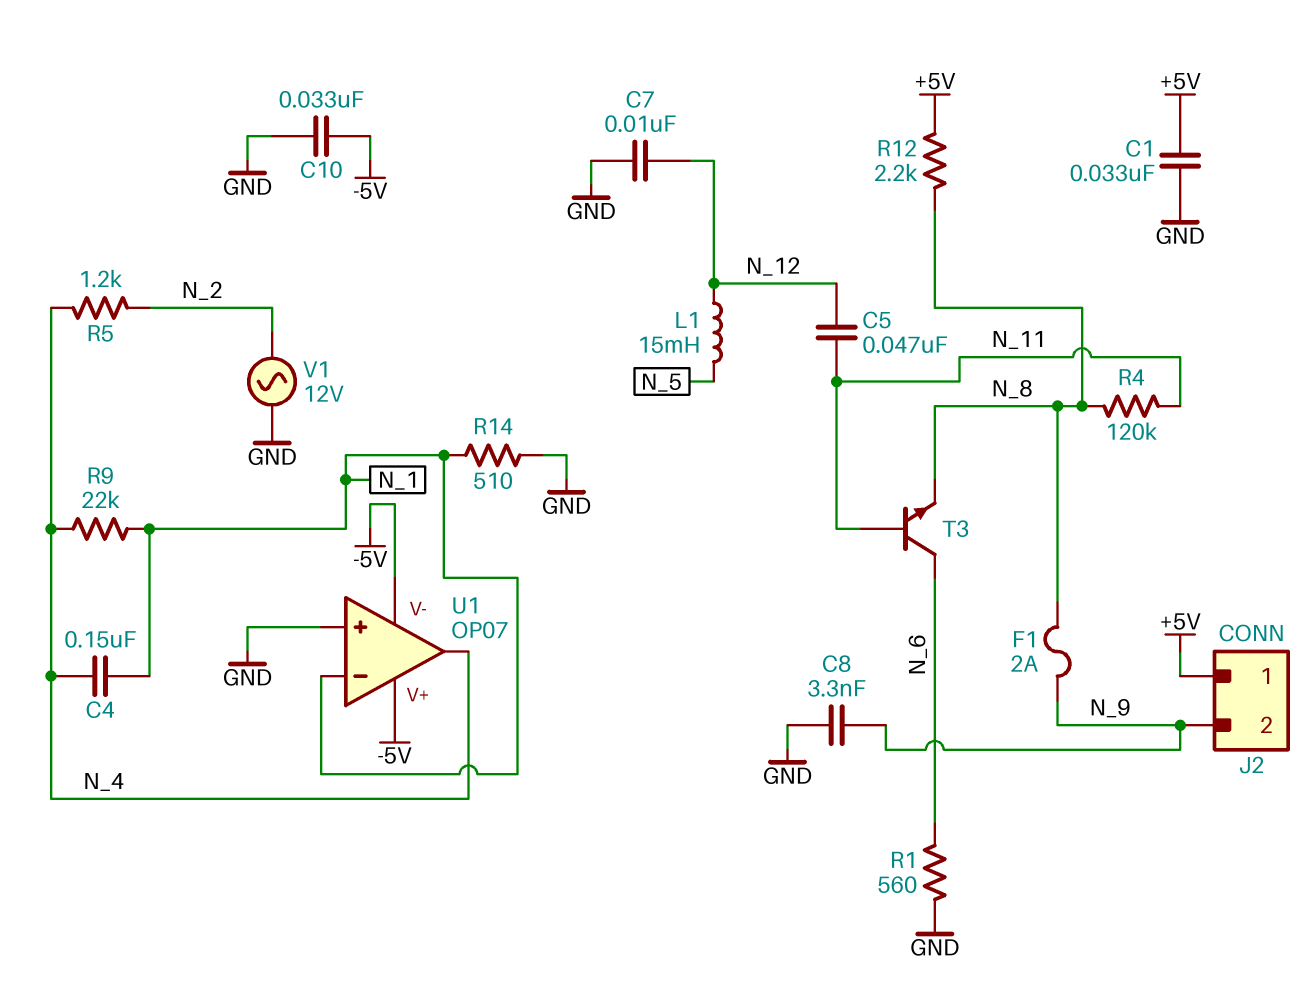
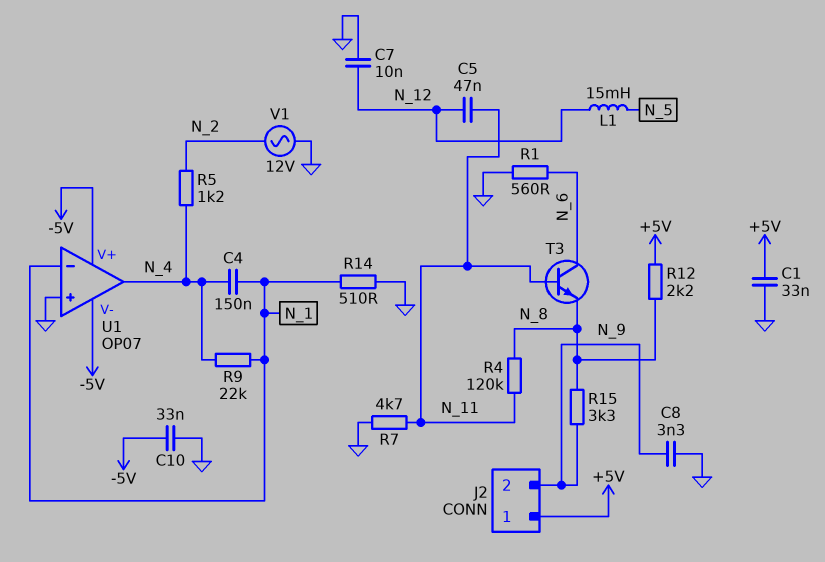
F1: 2A (N_8, N_9) -> none
R7: none -> 4.7k (GND, N_11)
R15: none -> 3.3k (N_8, N_9)

